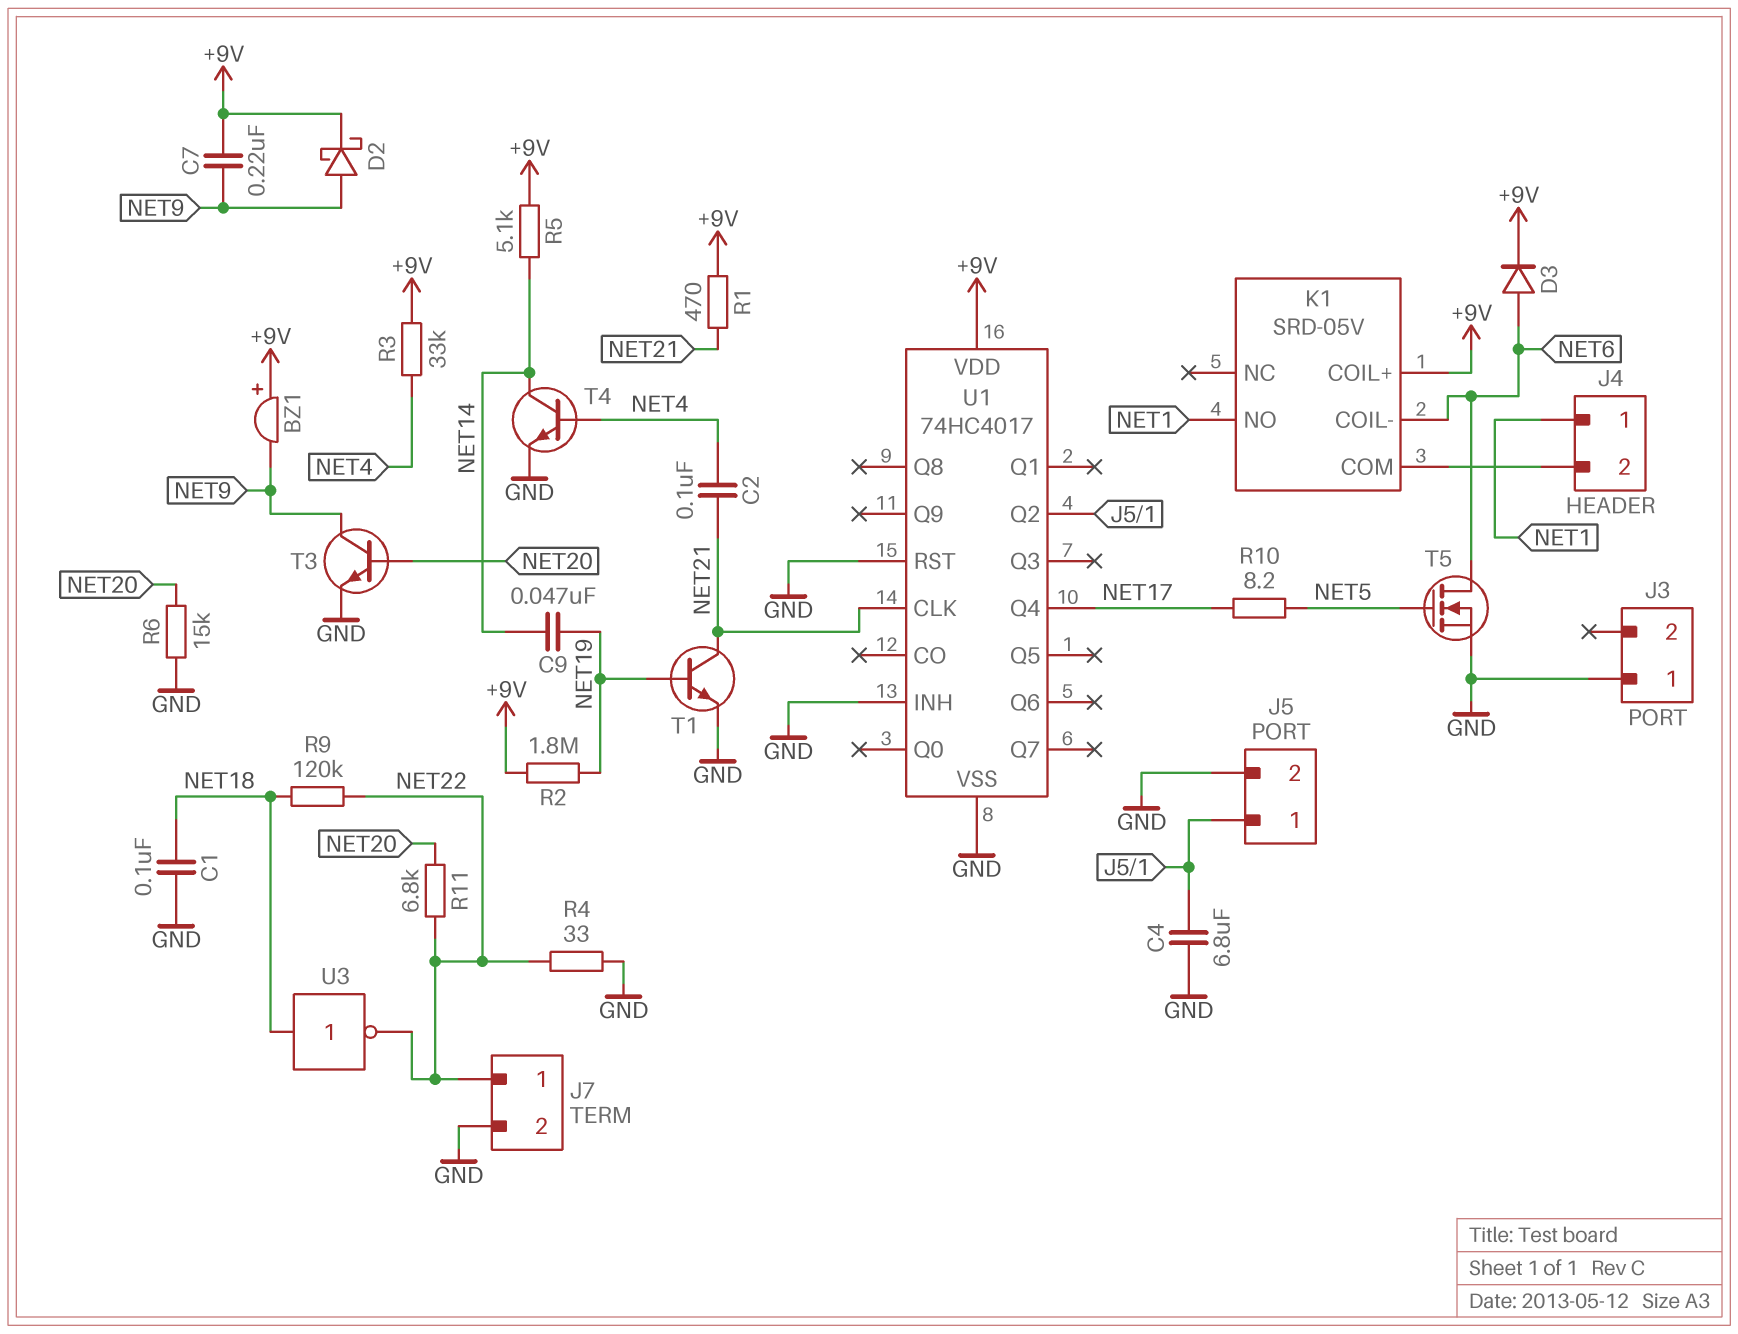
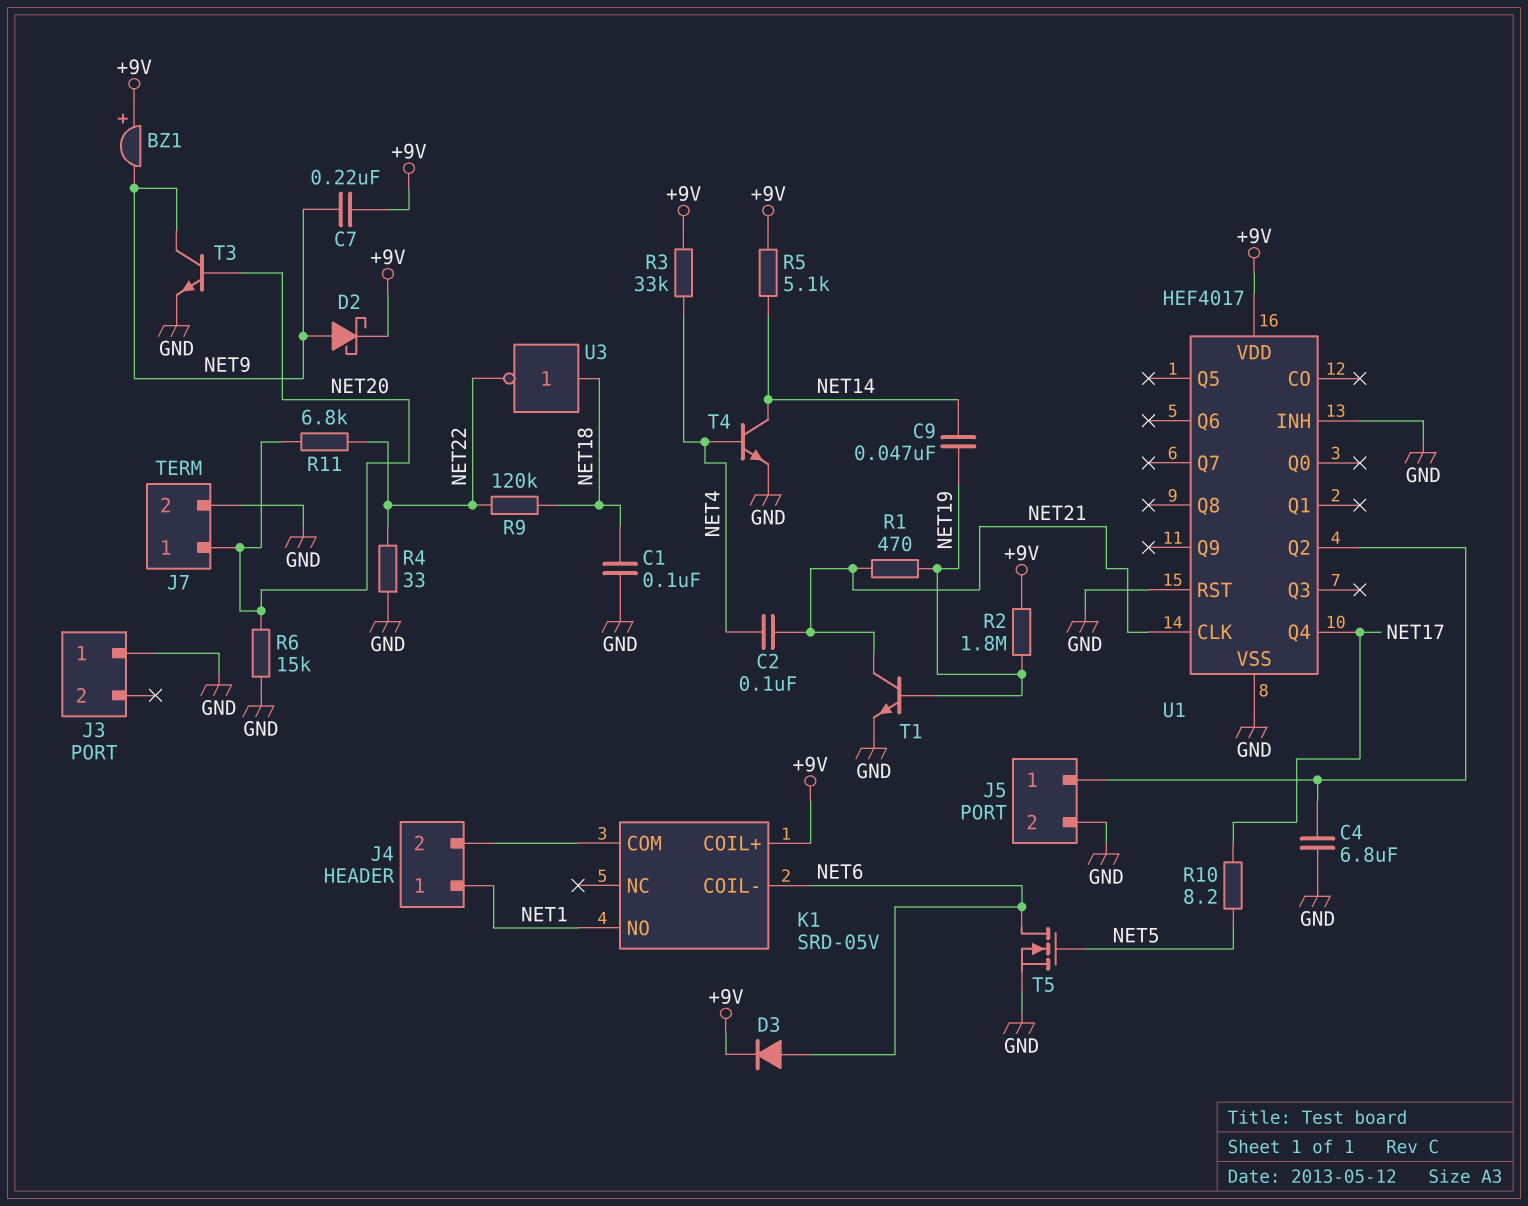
J7 pin 1: NET22 -> NET20
R1: 470 (+9V, NET21) -> 470 (NET19, NET21)
U1: 74HC4017 -> HEF4017

